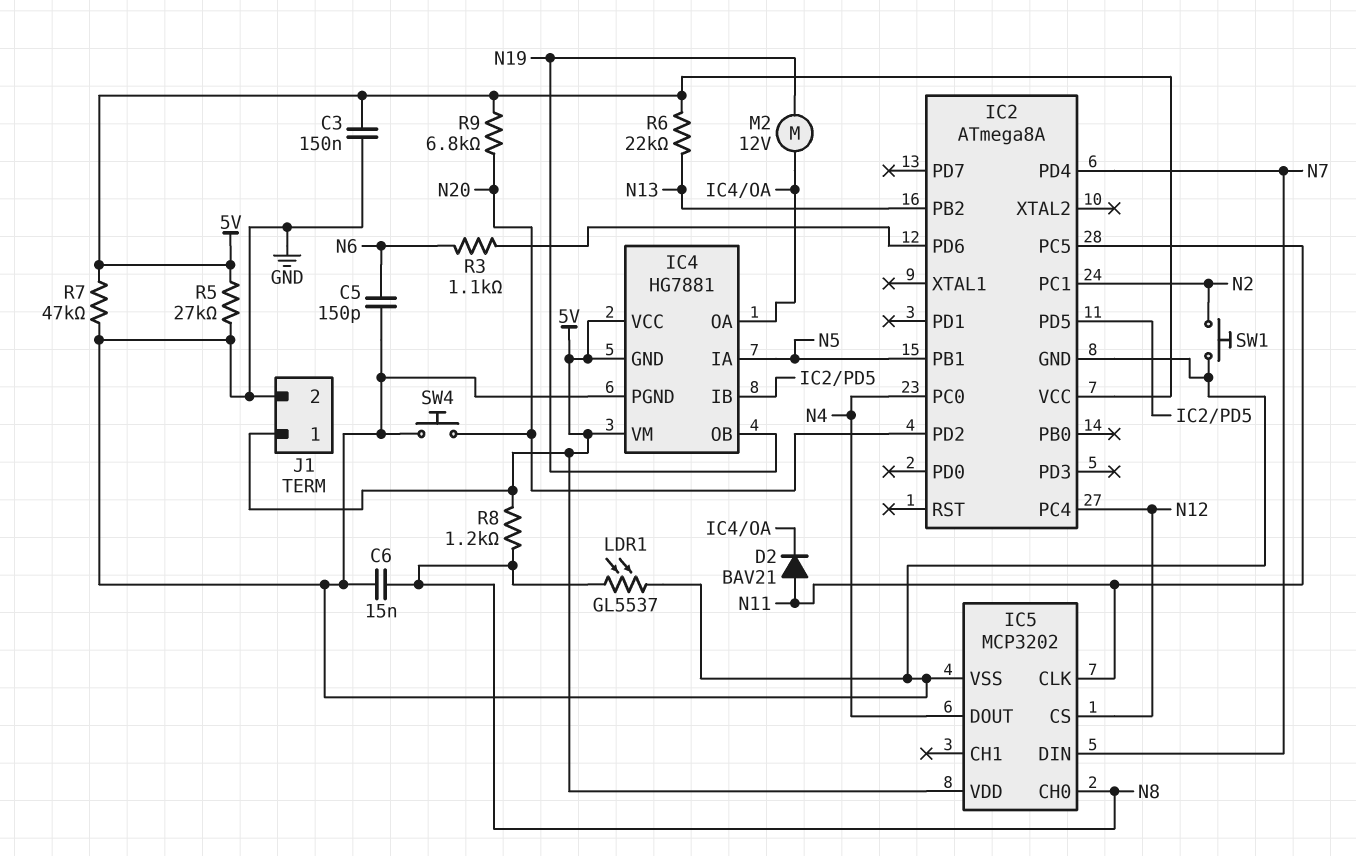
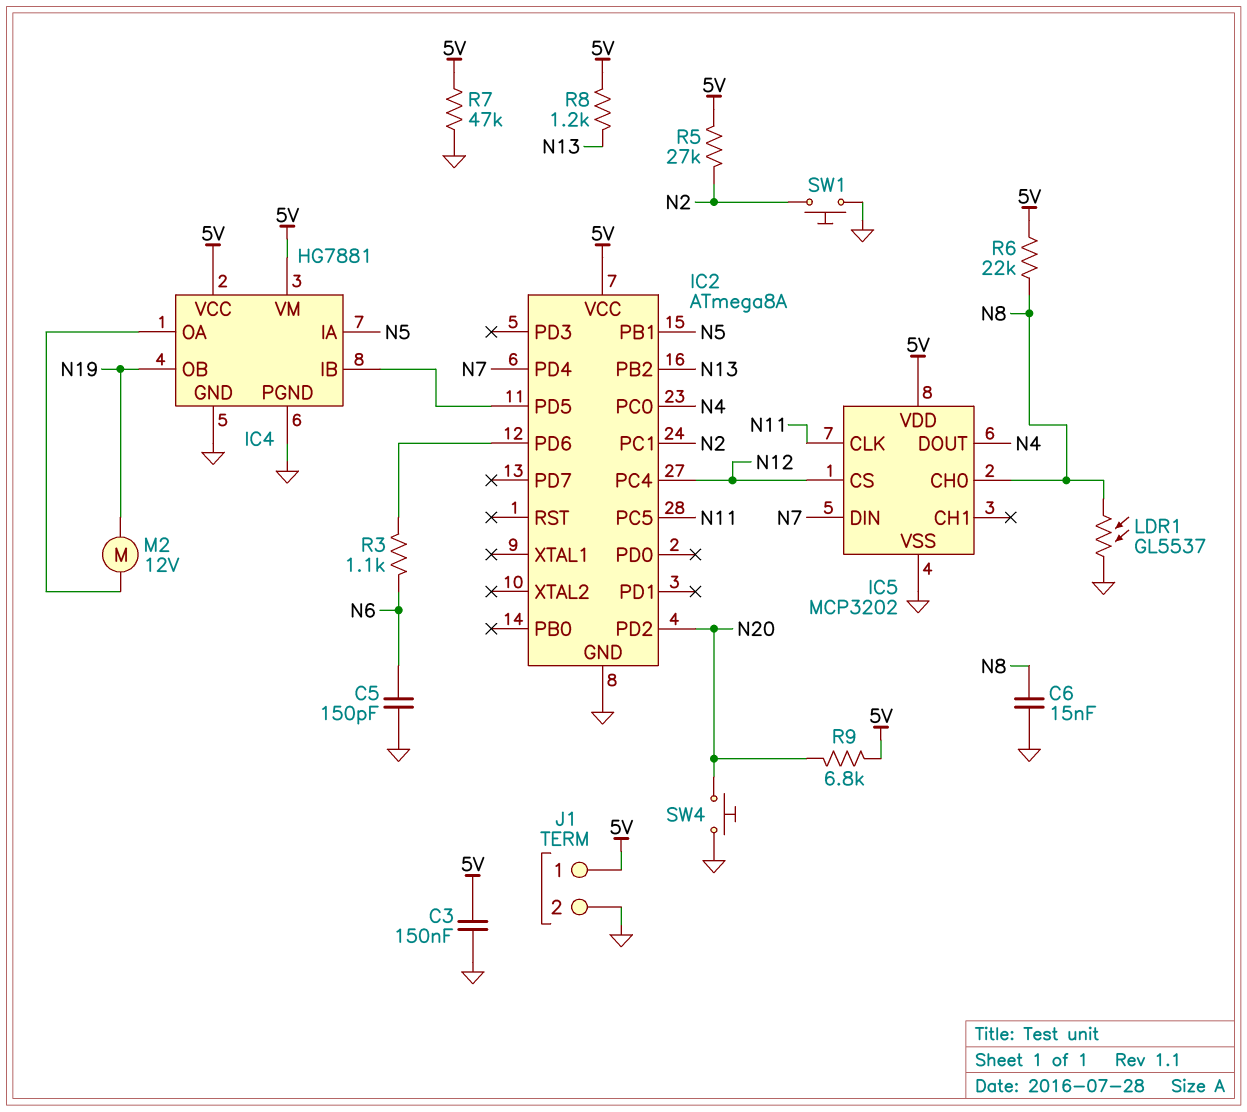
D2: diode BAV21 (A N11, K IC4/OA) -> none
IC4 pin GND: 5V -> GND
R5: 27k (5V, GND) -> 27k (5V, N2)
R6: 22k (5V, N13) -> 22k (5V, N8)
R8: 1.2k (5V, N8) -> 1.2k (5V, N13)

